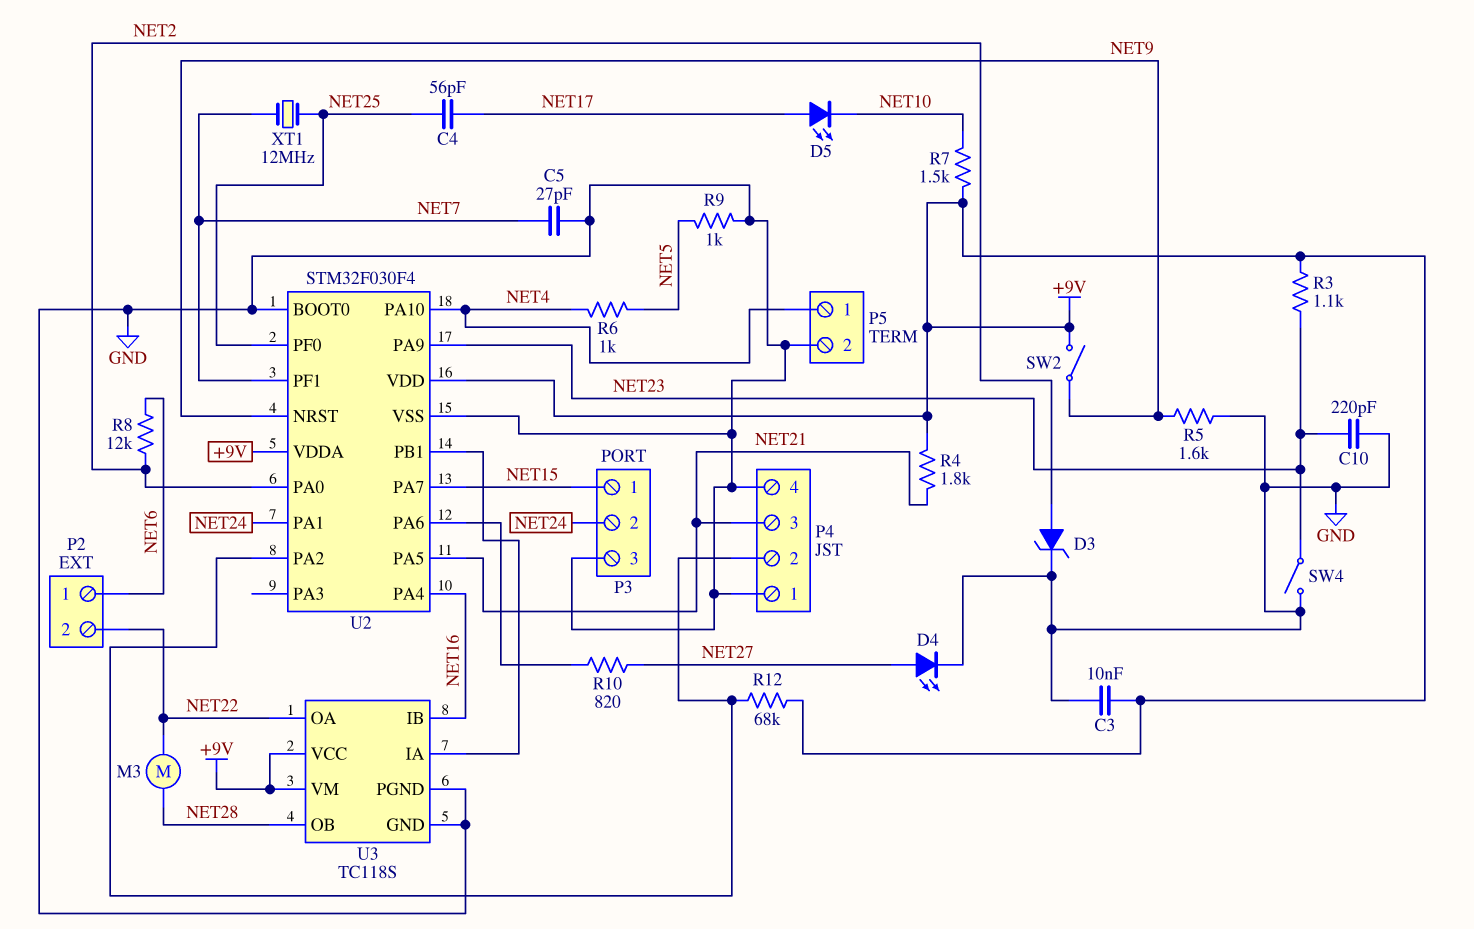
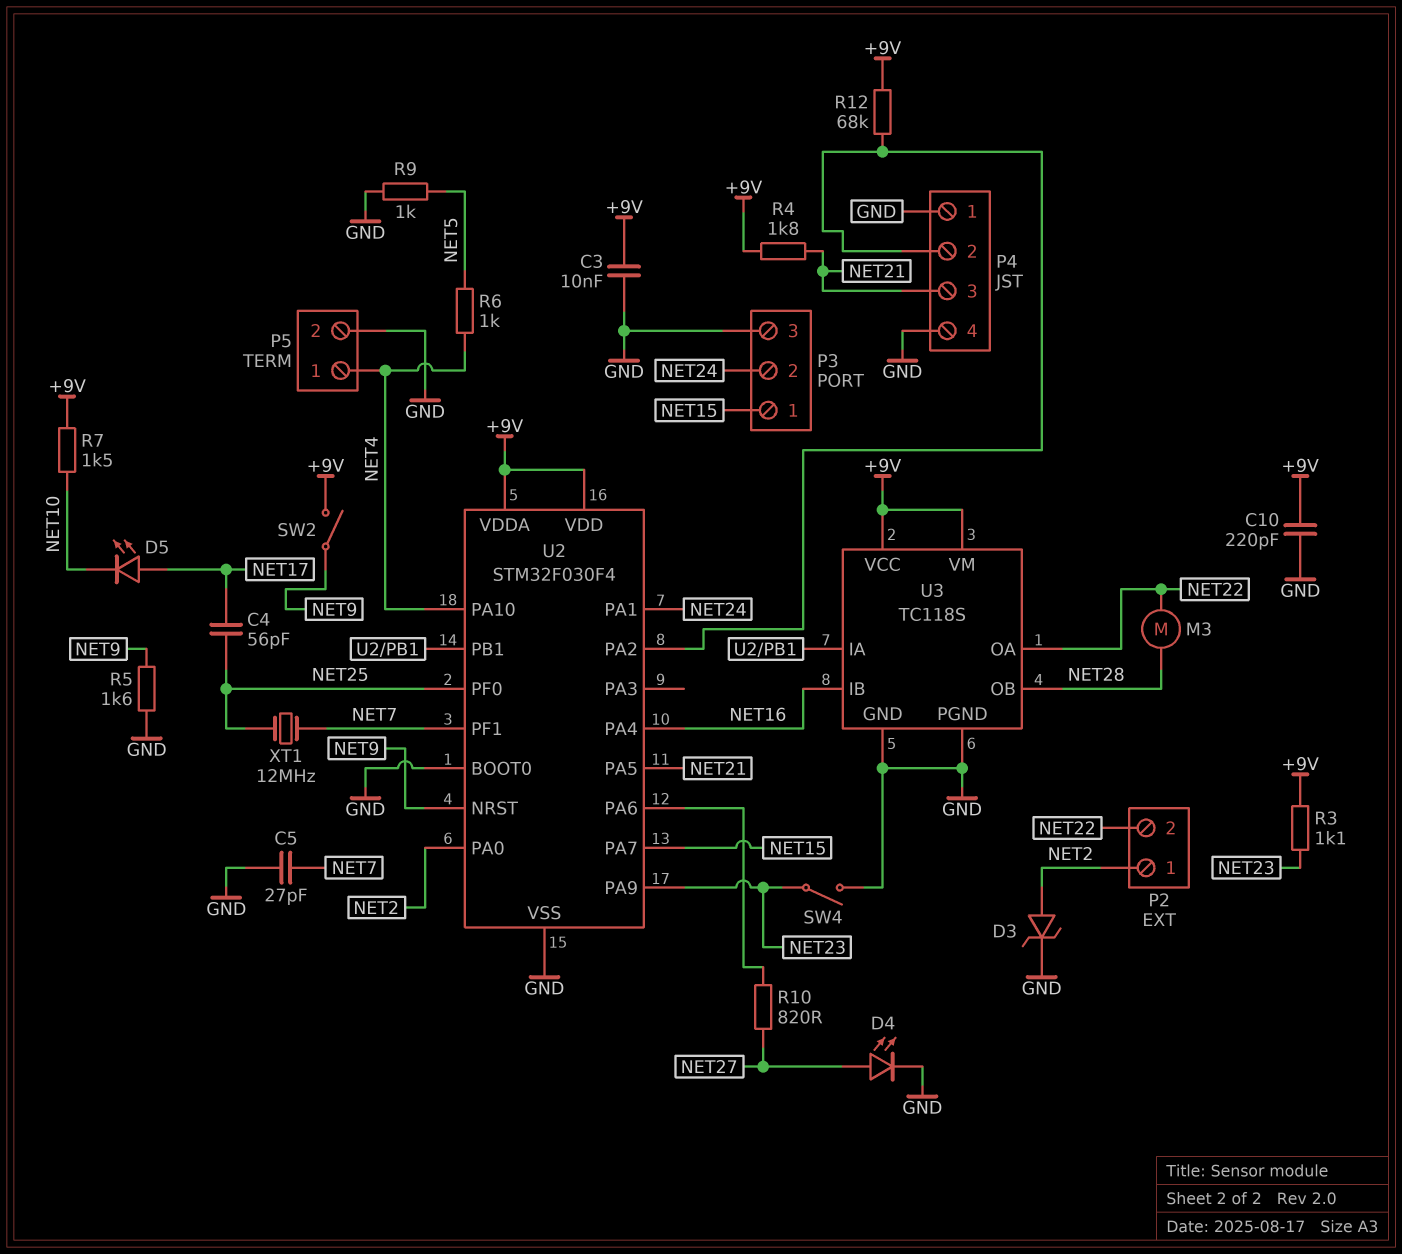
C10: 220pF (GND, NET23) -> 220pF (+9V, GND)
P2 pin 1: NET6 -> NET2
R8: 12k (NET2, NET6) -> none

